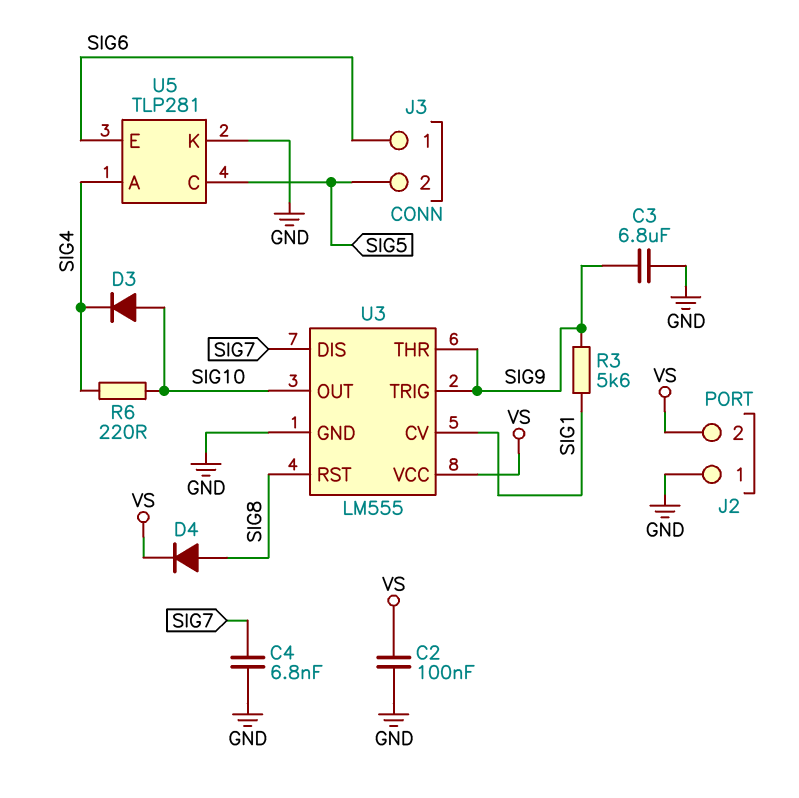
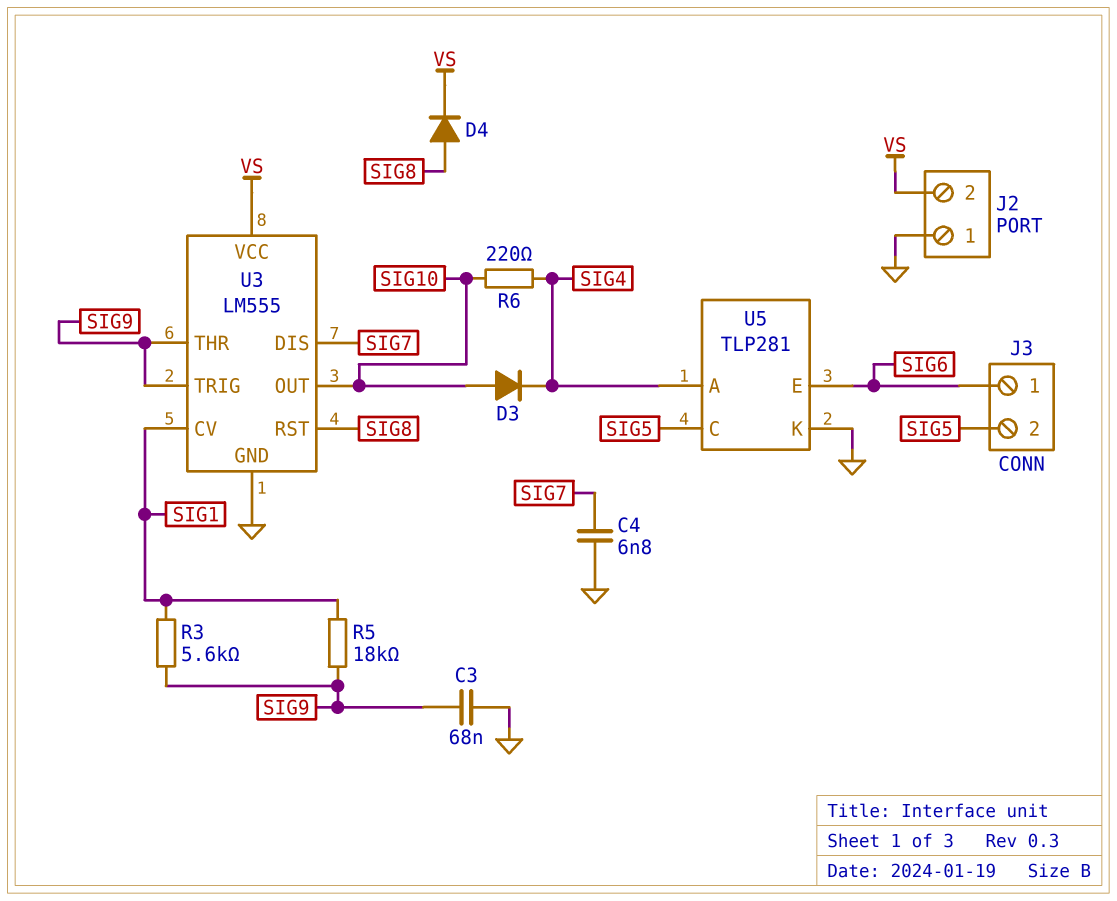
C2: 100nF (GND, VS) -> none
C3: 6.8uF (GND, SIG9) -> 68nF (GND, SIG9)
R5: none -> 18k (SIG1, SIG9)

